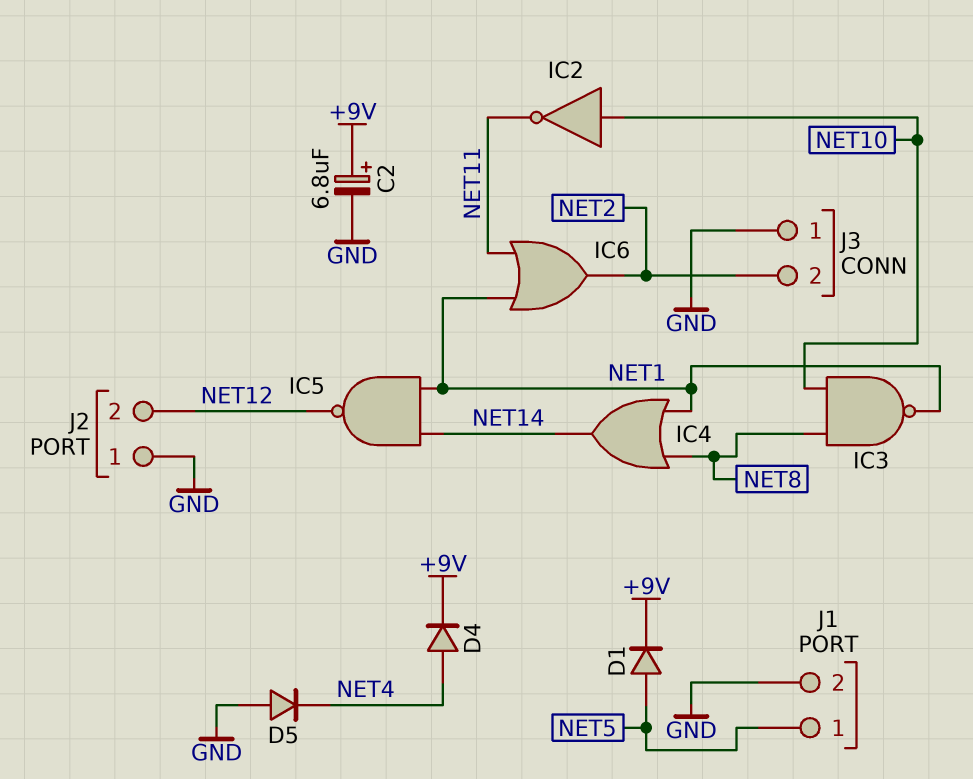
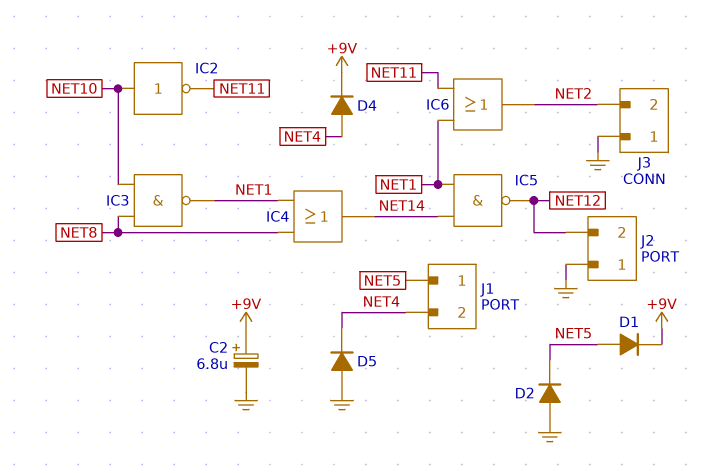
D2: none -> diode (A GND, K NET5)
J1 pin 2: GND -> NET4

